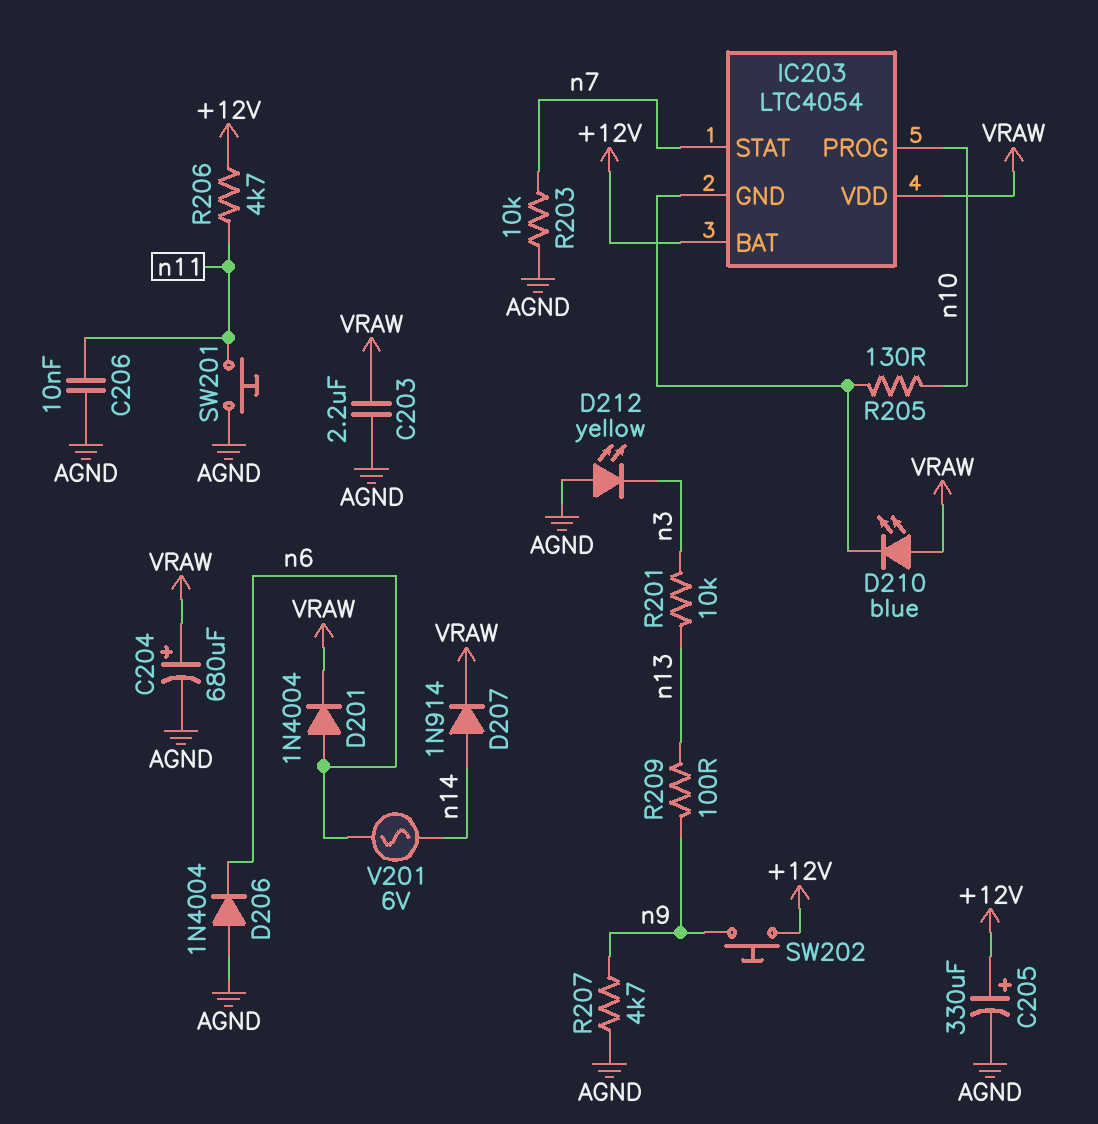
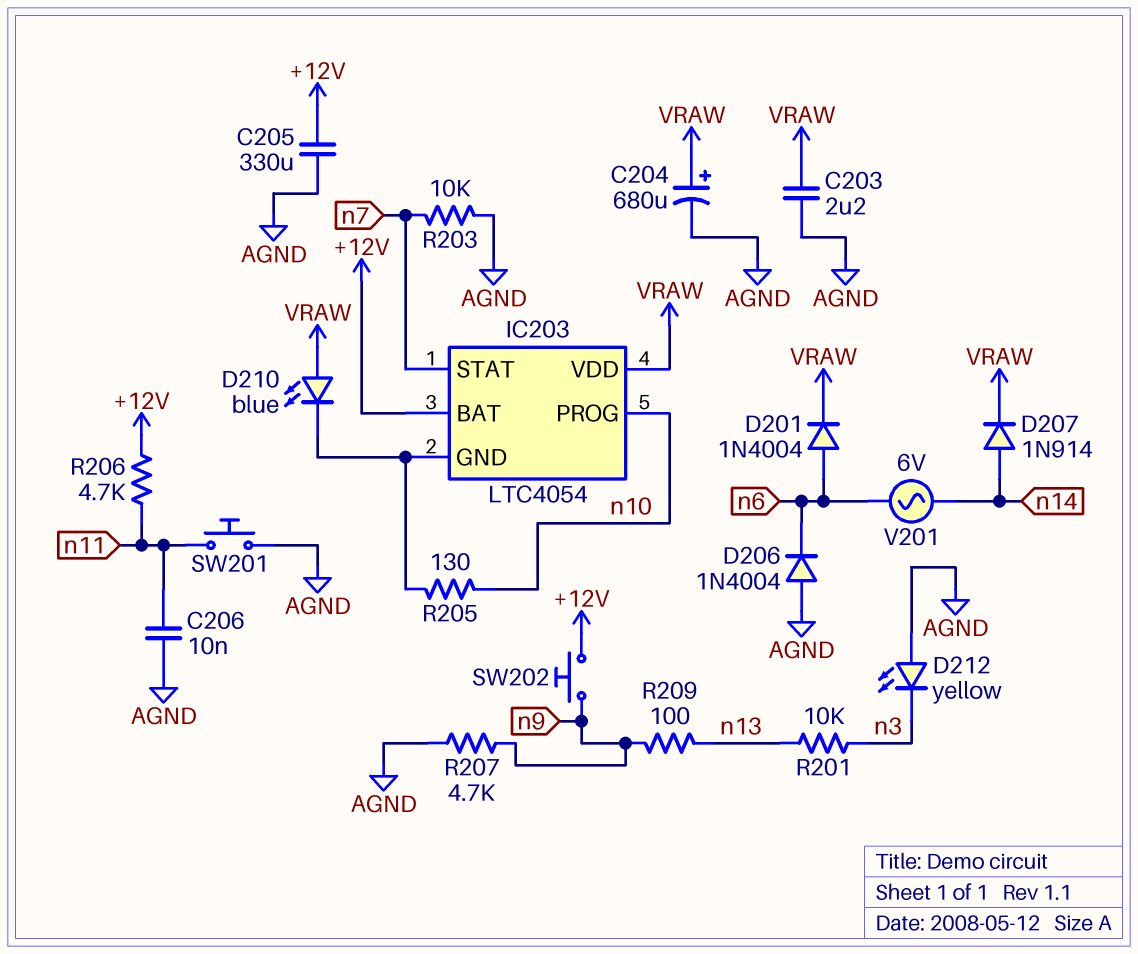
C205: 330uF (plus +12V, minus AGND) -> 330uF (+12V, AGND)

